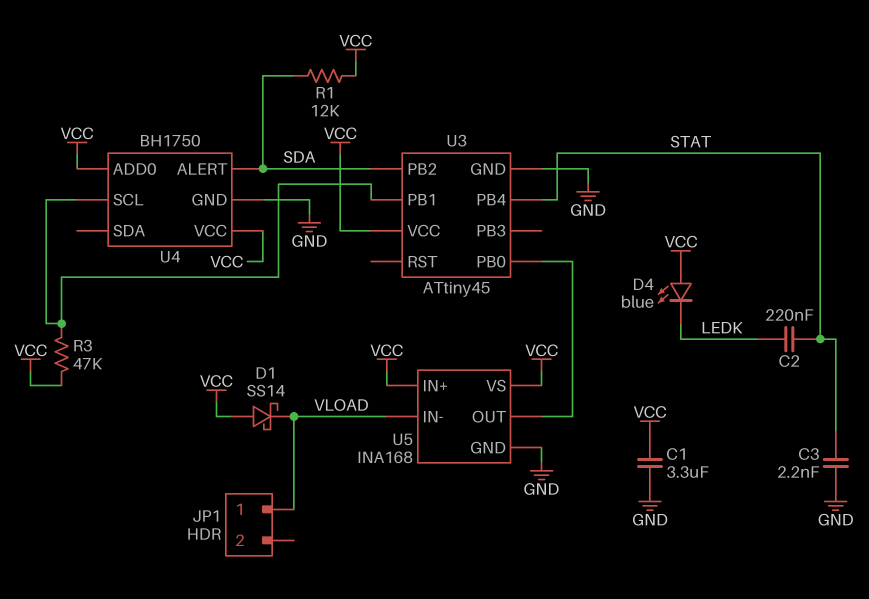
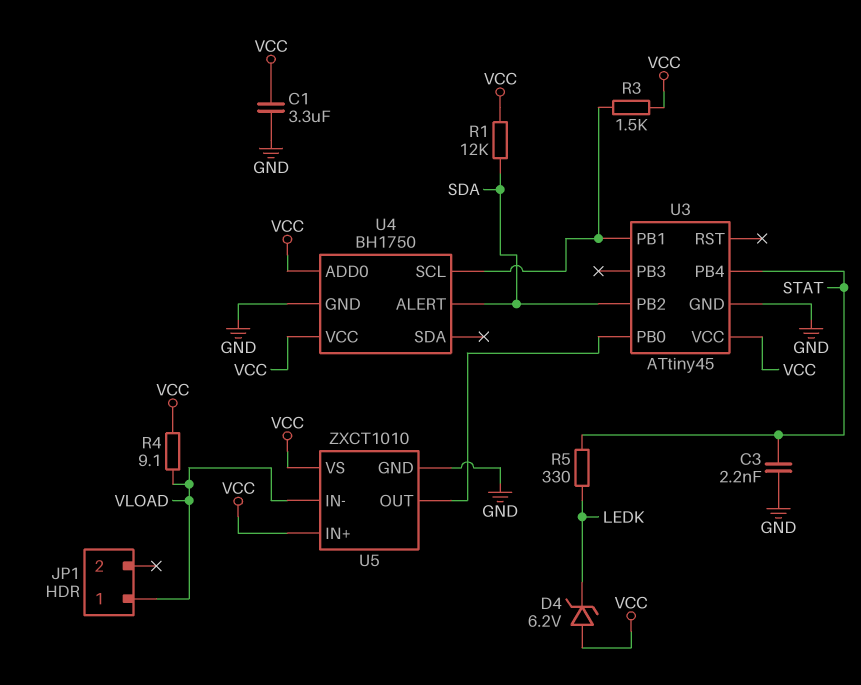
C2: 220nF (LEDK, STAT) -> none
D1: schottky SS14 (A VCC, K VLOAD) -> none
D4: LED blue (A VCC, K LEDK) -> zener 6.2V (A VCC, K LEDK)
R3: 47k (U3/PB1, VCC) -> 1.5k (U3/PB1, VCC)
R4: none -> 9.1 (VCC, VLOAD)
R5: none -> 330 (LEDK, STAT)
U5: INA168 -> ZXCT1010

